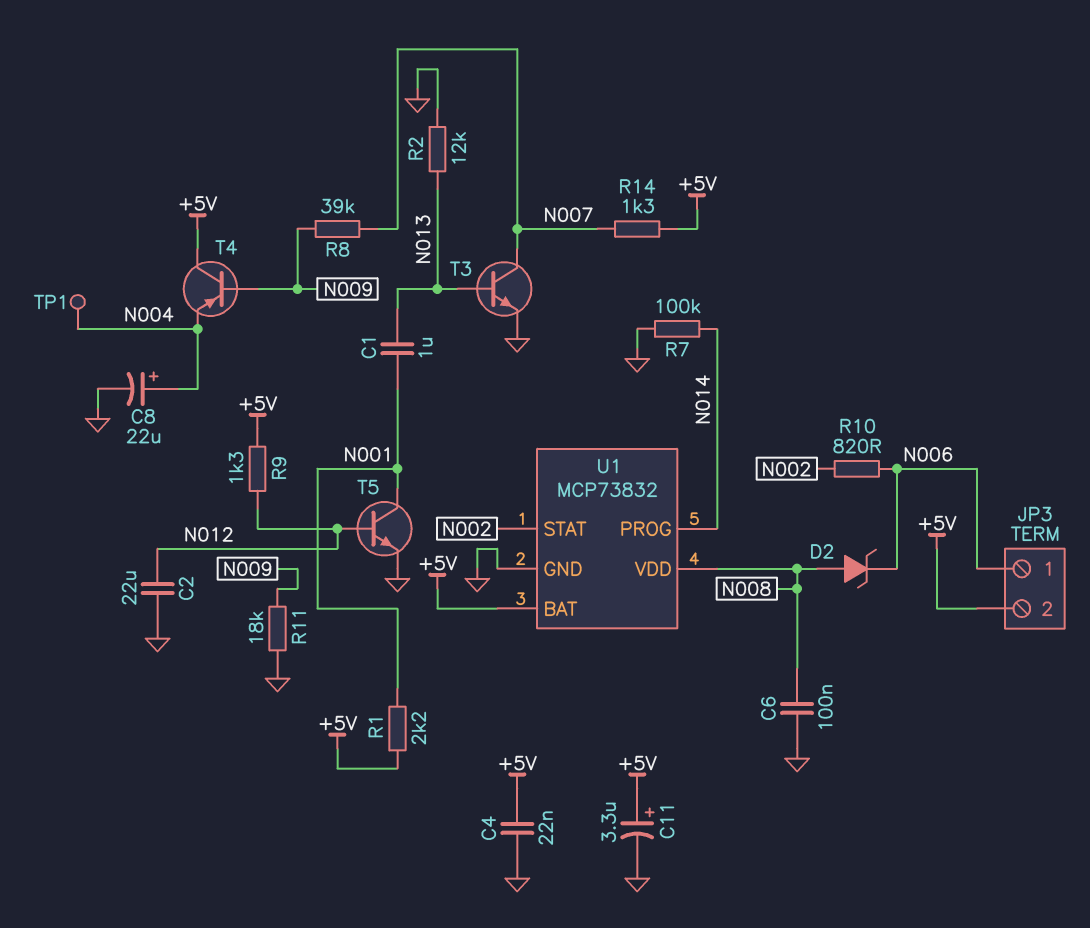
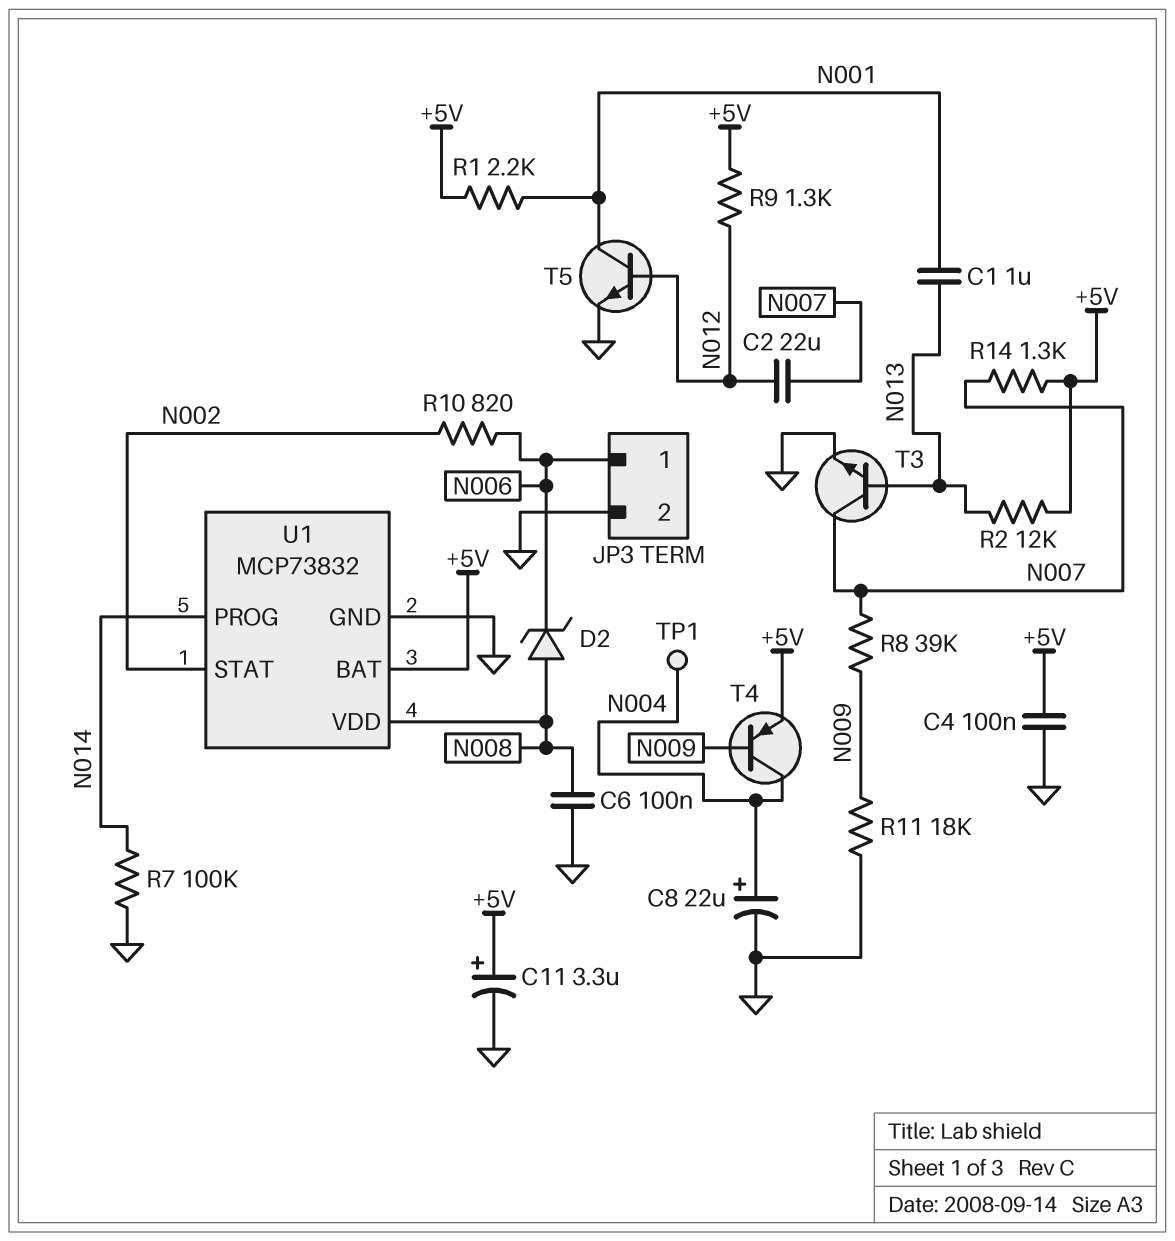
C2: 22uF (GND, N012) -> 22uF (N007, N012)
C4: 22nF (+5V, GND) -> 100nF (+5V, GND)
JP3 pin 2: +5V -> GND
R2: 12k (GND, N013) -> 12k (+5V, N013)
T4: PNP (B N009, C +5V, E N004) -> PNP (B N009, C N004, E +5V)

